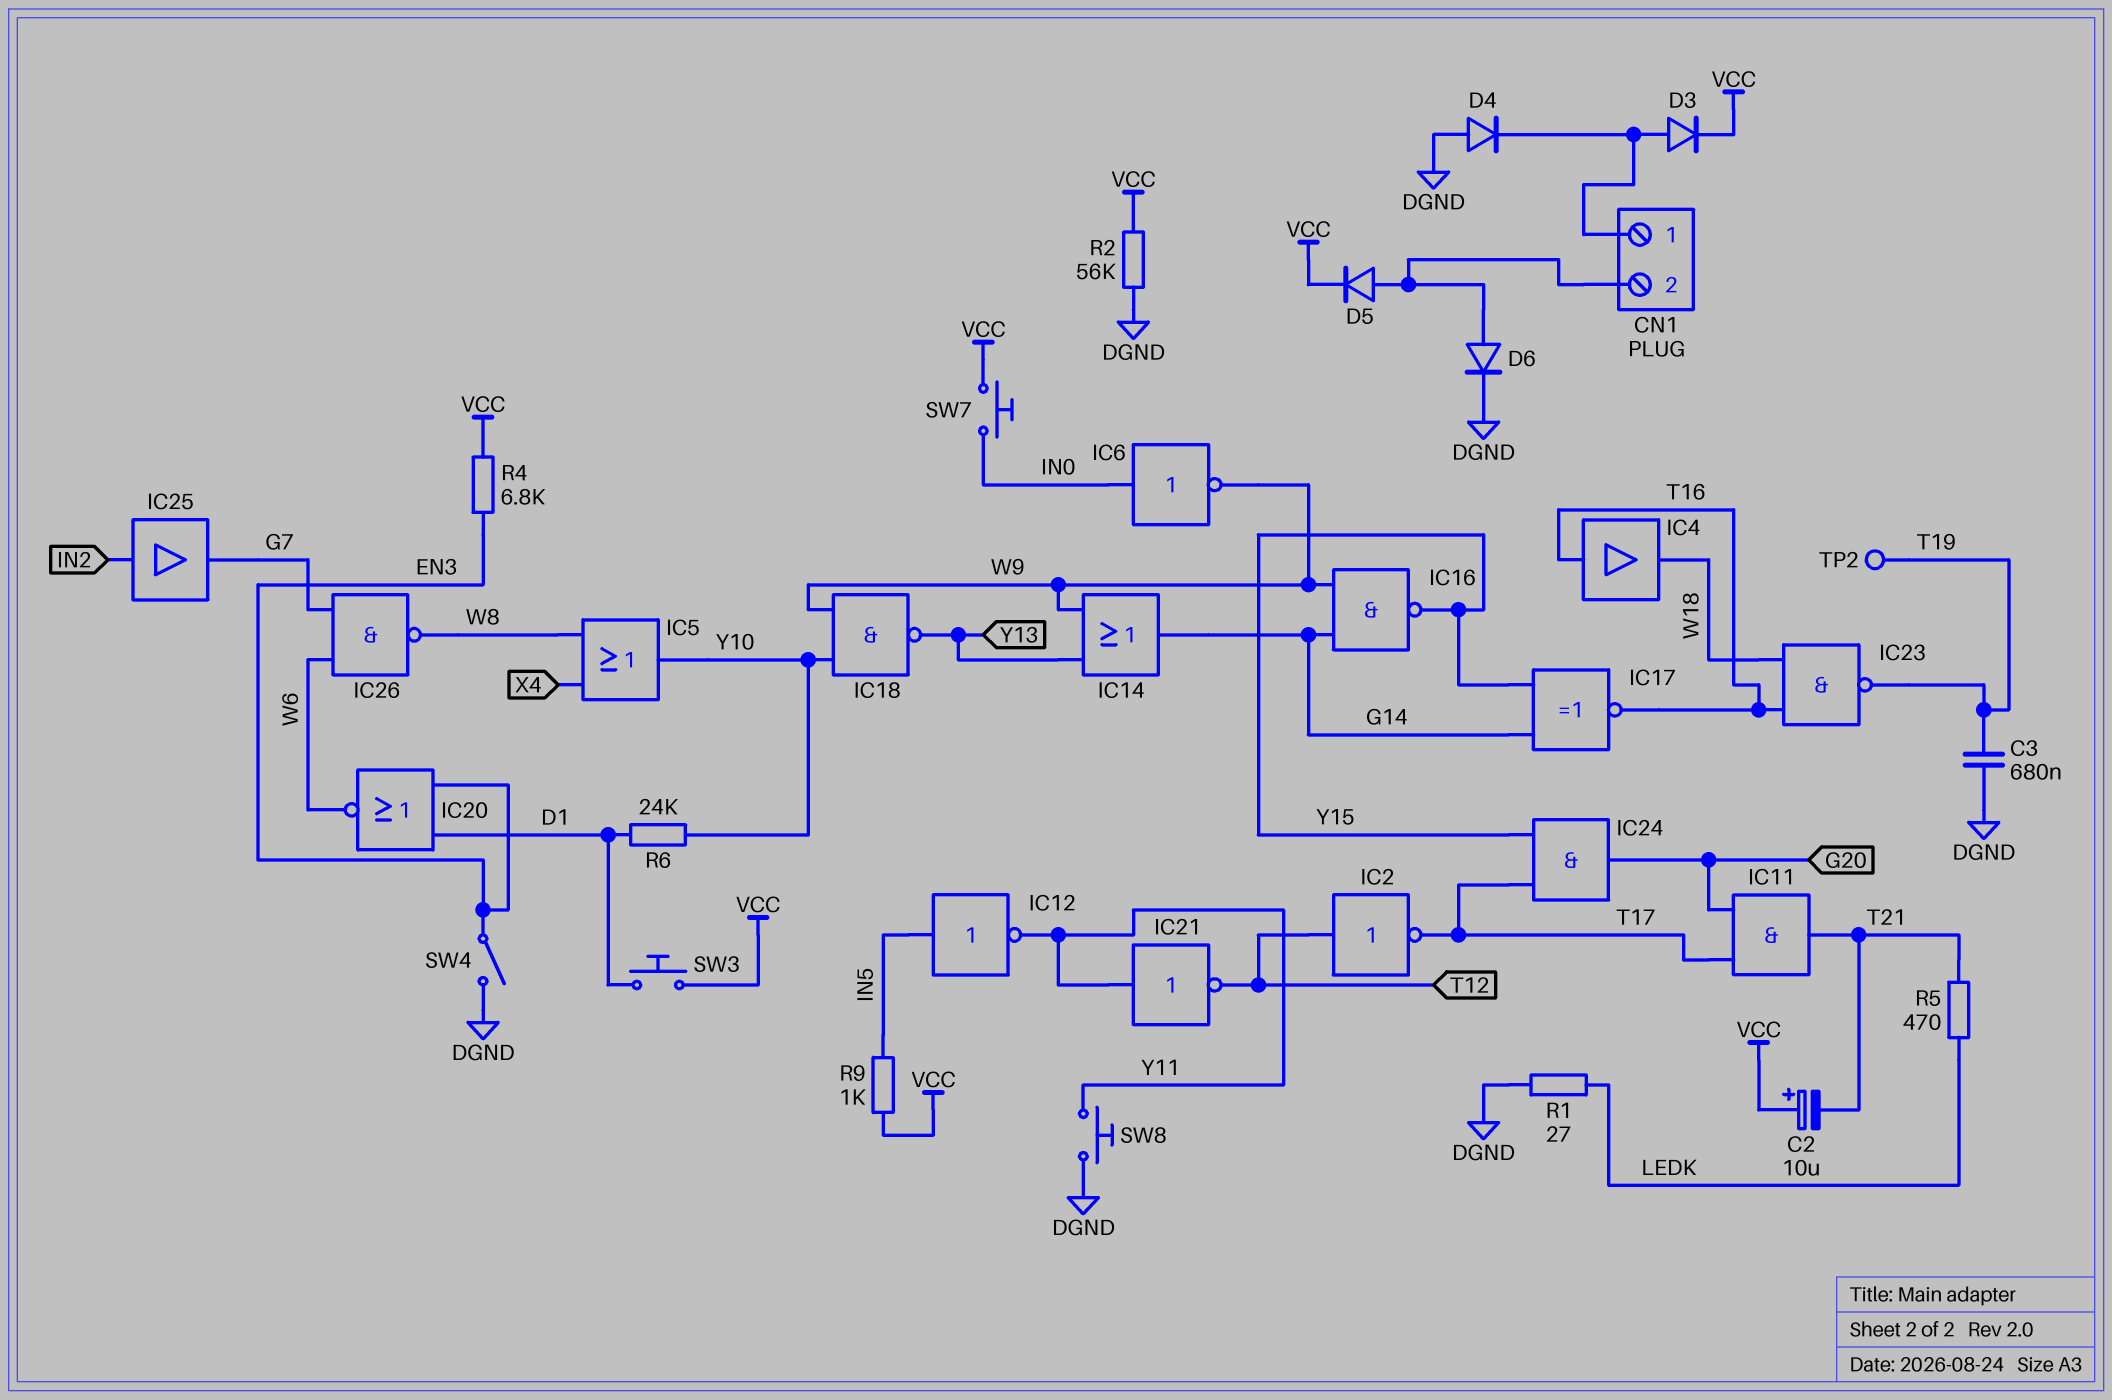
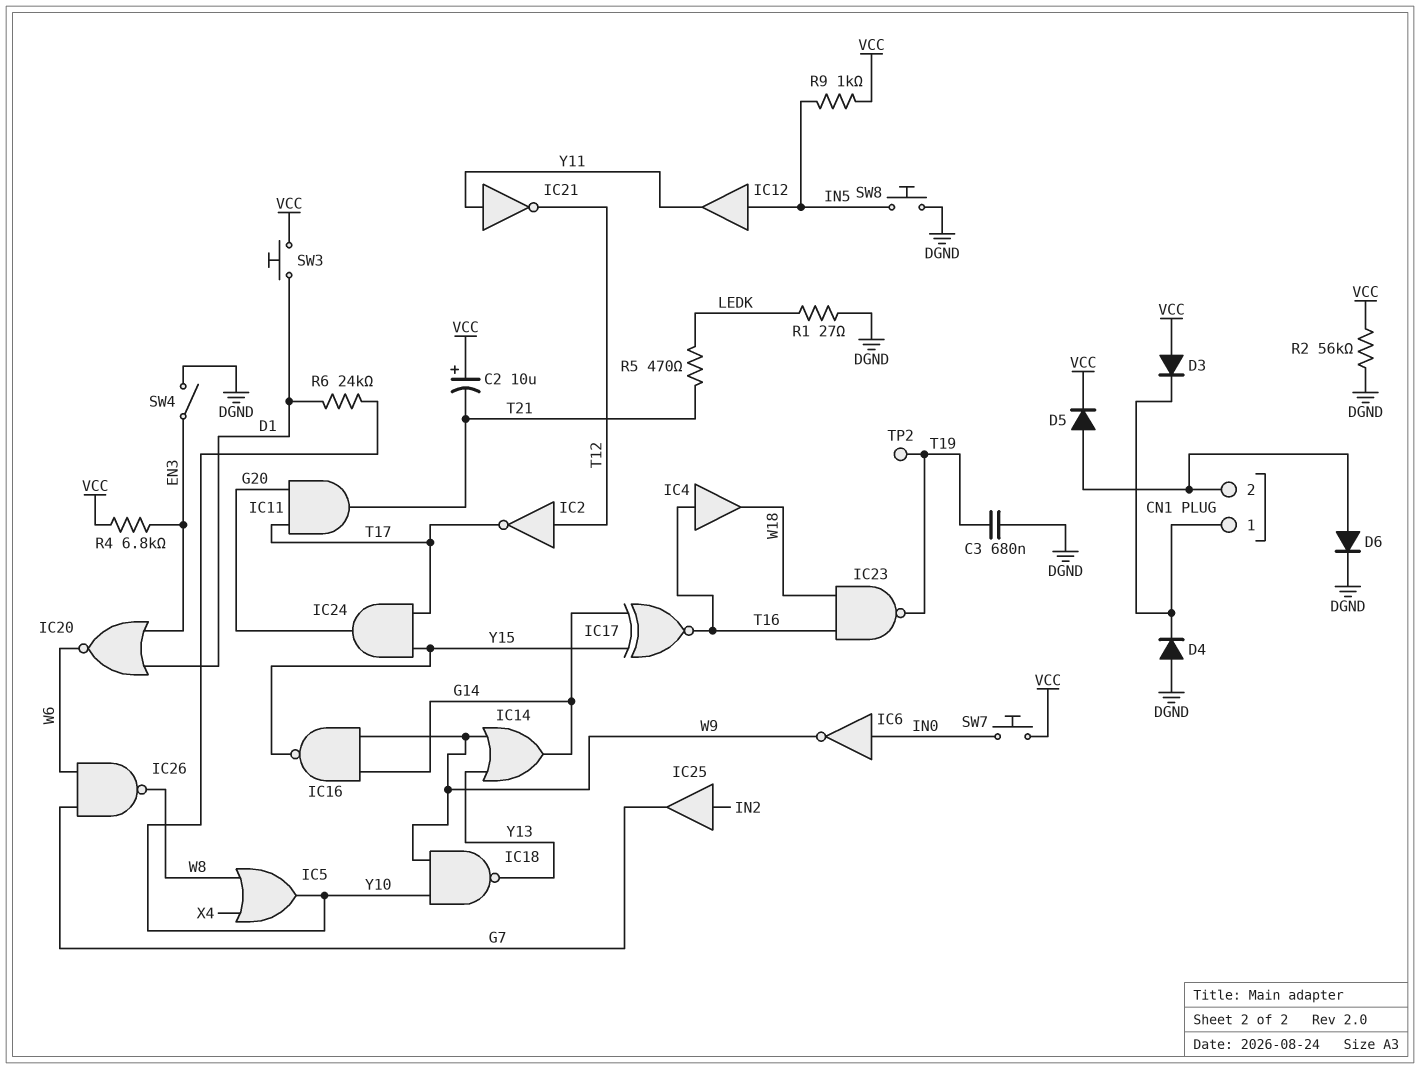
D3: diode (A CN1/1, K VCC) -> diode (A VCC, K CN1/1)
IC12: NOT (in IN5, out Y11) -> buffer (in IN5, out Y11)
SW8: button (DGND, Y11) -> button (DGND, IN5)

